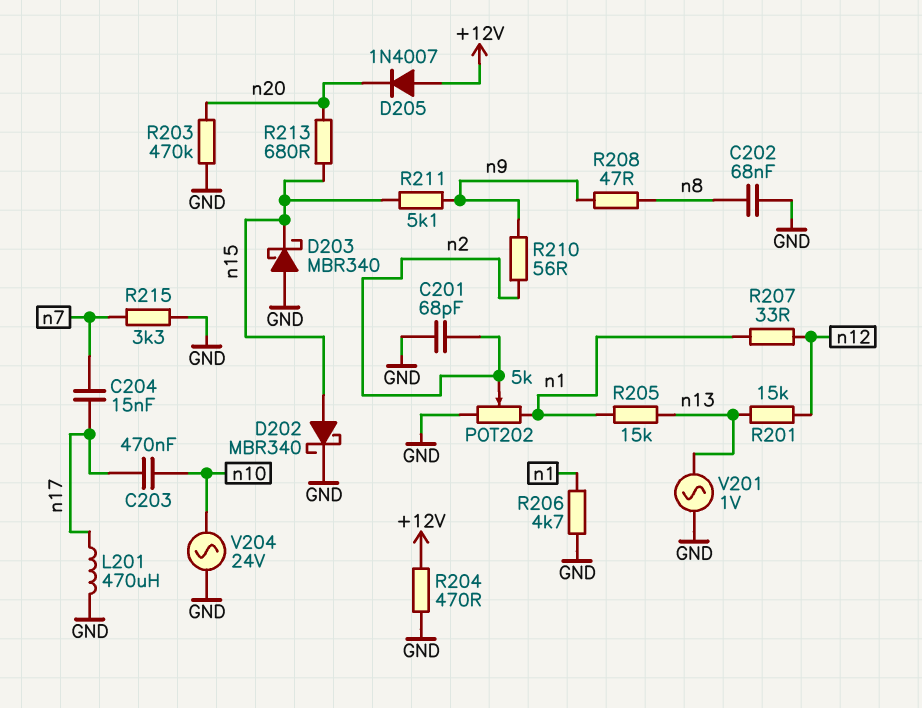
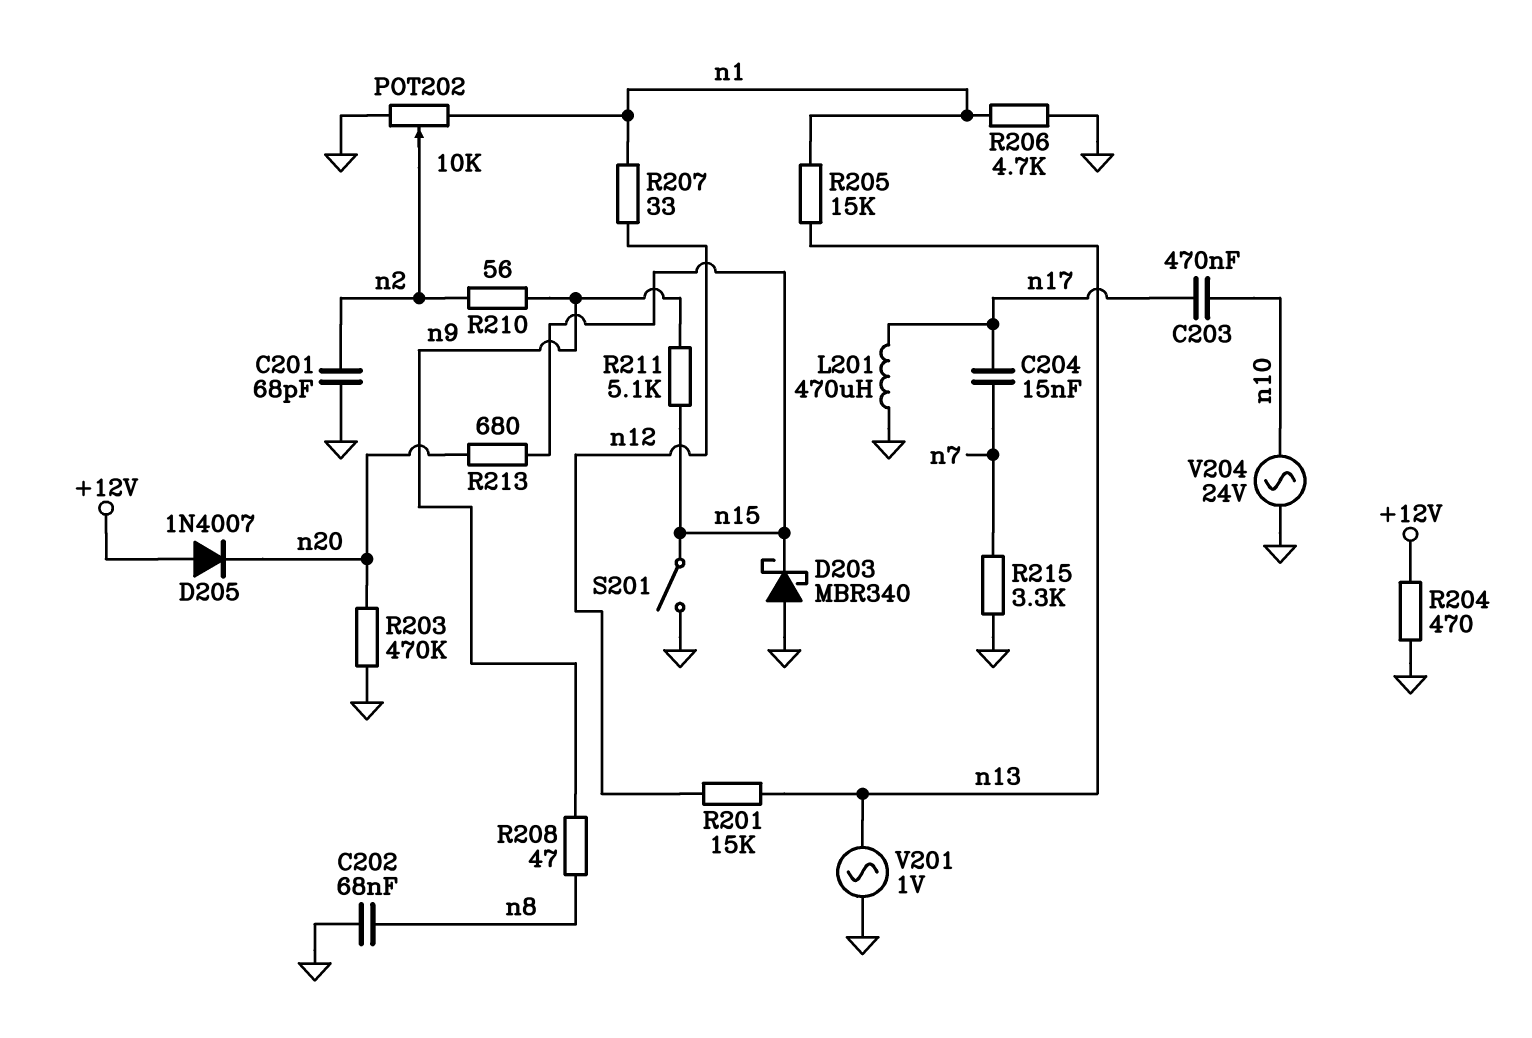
D202: schottky MBR340 (A n15, K GND) -> none
POT202: 5k (GND, n1, wiper n2) -> 10k (GND, n1, wiper n2)
S201: none -> switch (GND, n15)

